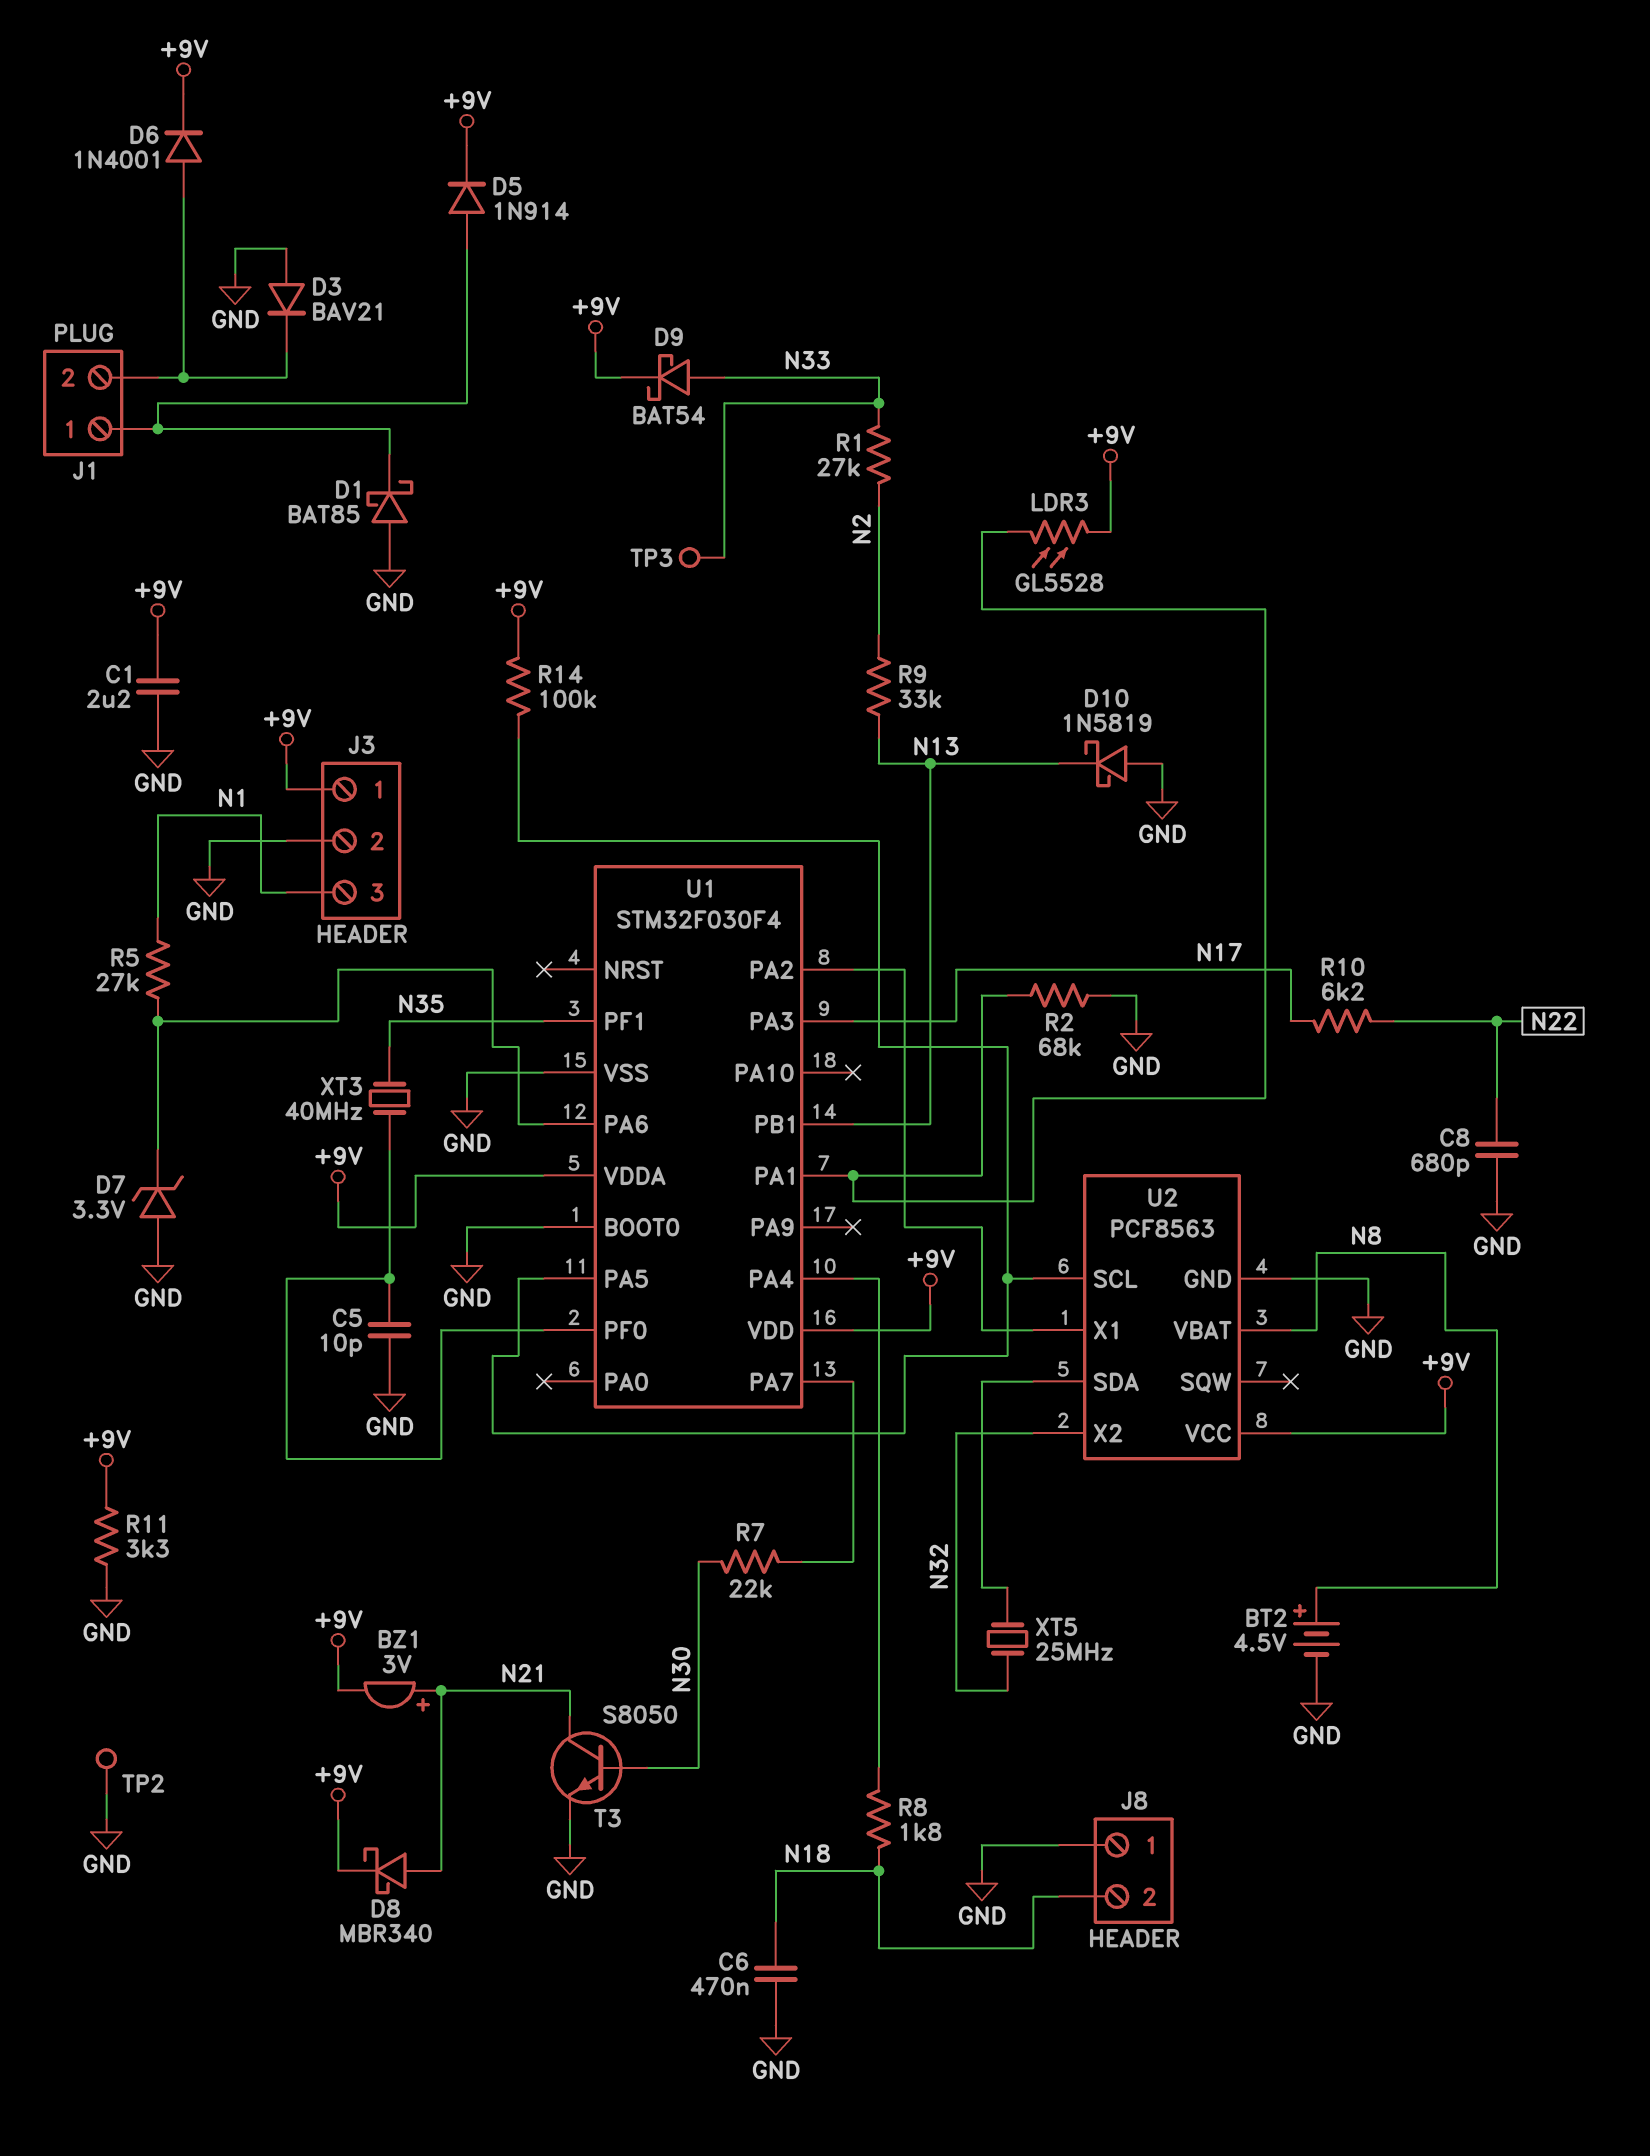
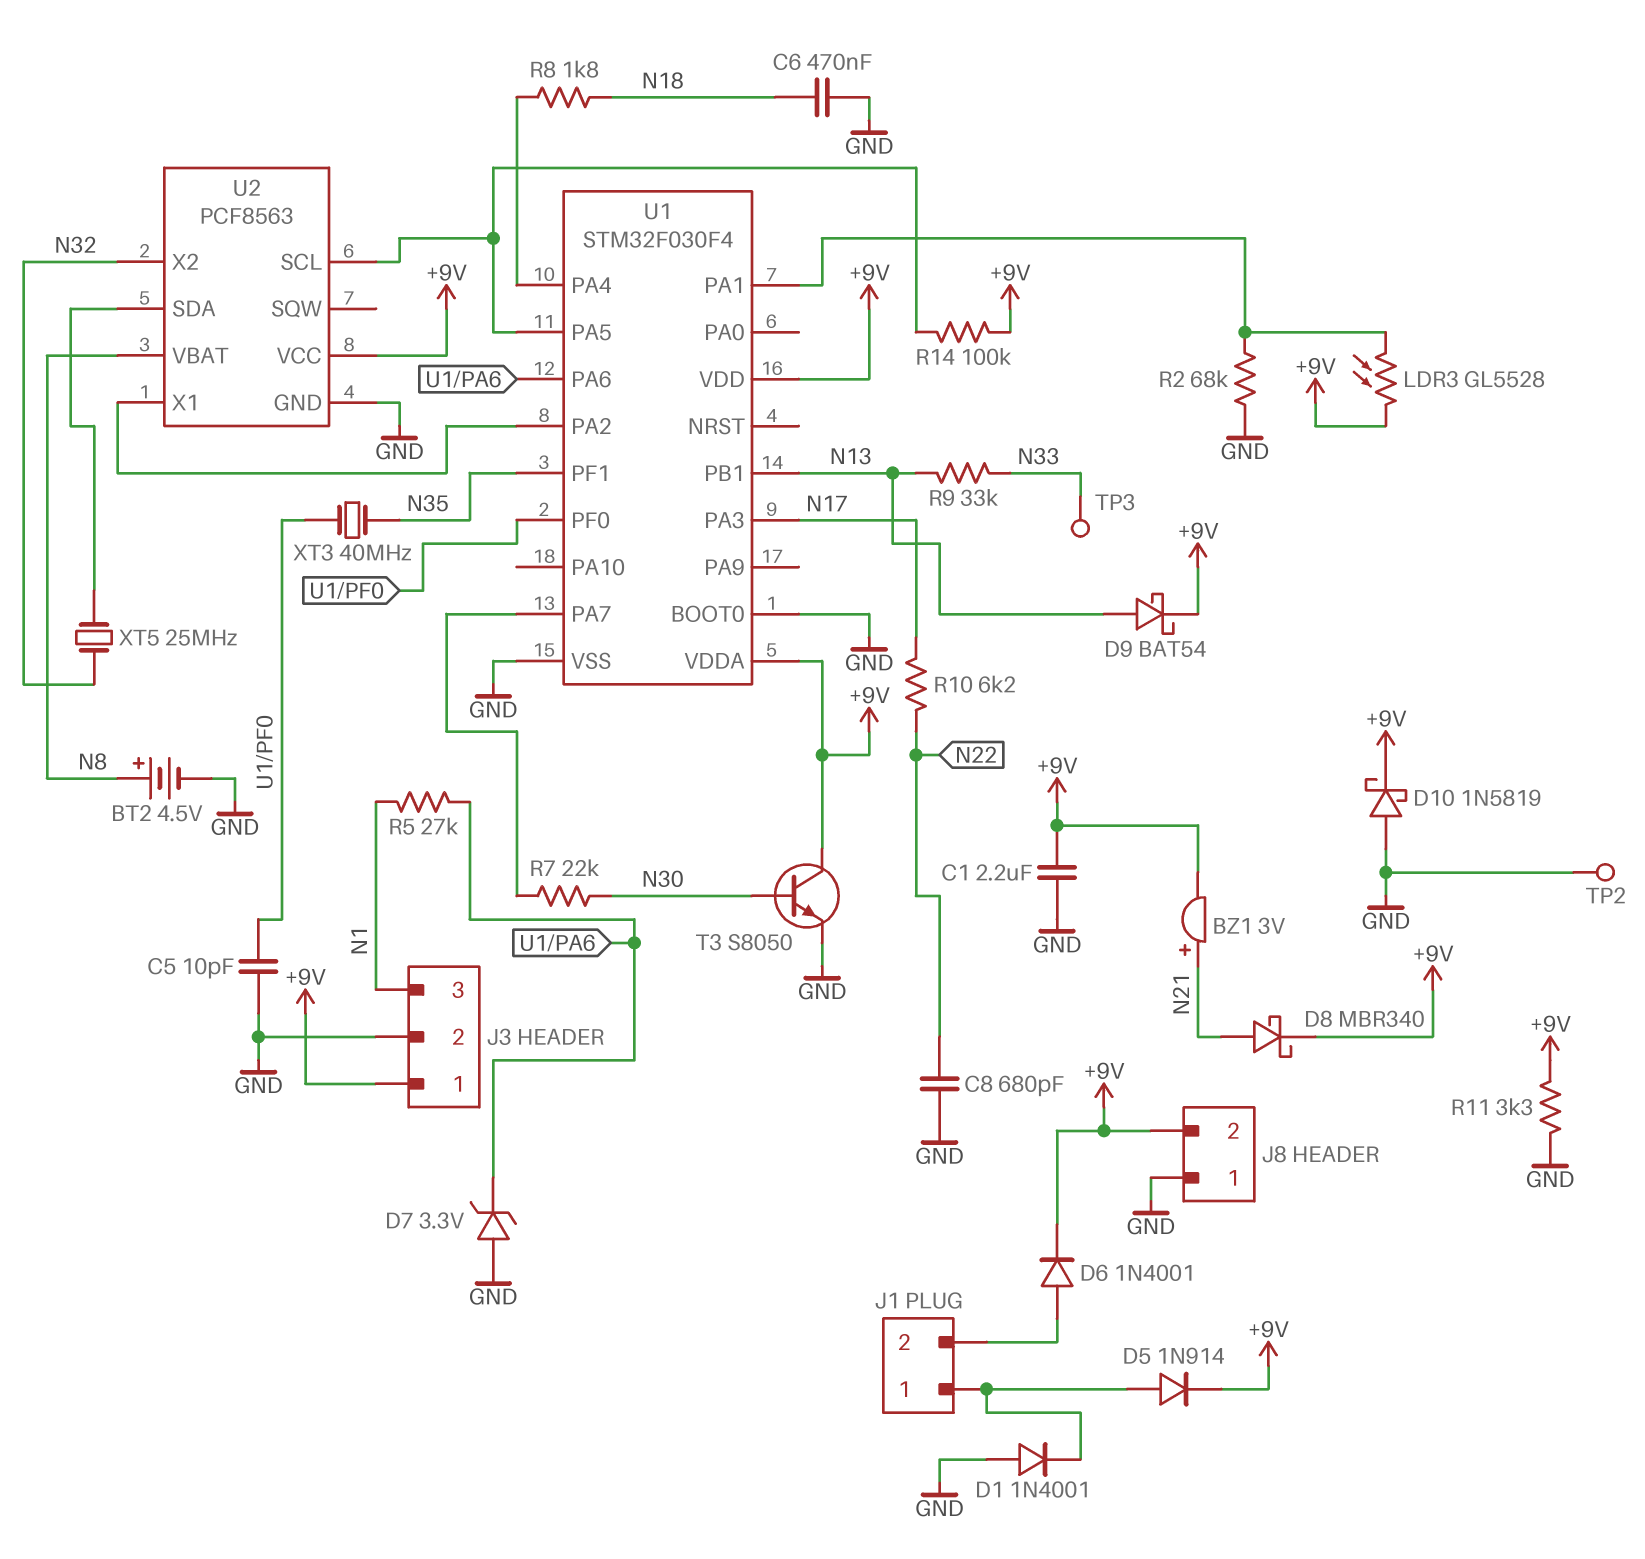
D1: schottky BAT85 (A GND, K J1/1) -> diode 1N4001 (A GND, K J1/1)
D3: diode BAV21 (A GND, K J1/2) -> none
D9: schottky BAT54 (A N33, K +9V) -> schottky BAT54 (A N13, K +9V)
D10: schottky 1N5819 (A GND, K N13) -> schottky 1N5819 (A GND, K +9V)
J8 pin 2: N18 -> +9V
R1: 27k (N2, N33) -> none
R9: 33k (N2, N13) -> 33k (N13, N33)
T3: NPN S8050 (B N30, C N21, E GND) -> NPN S8050 (B N30, C +9V, E GND)

